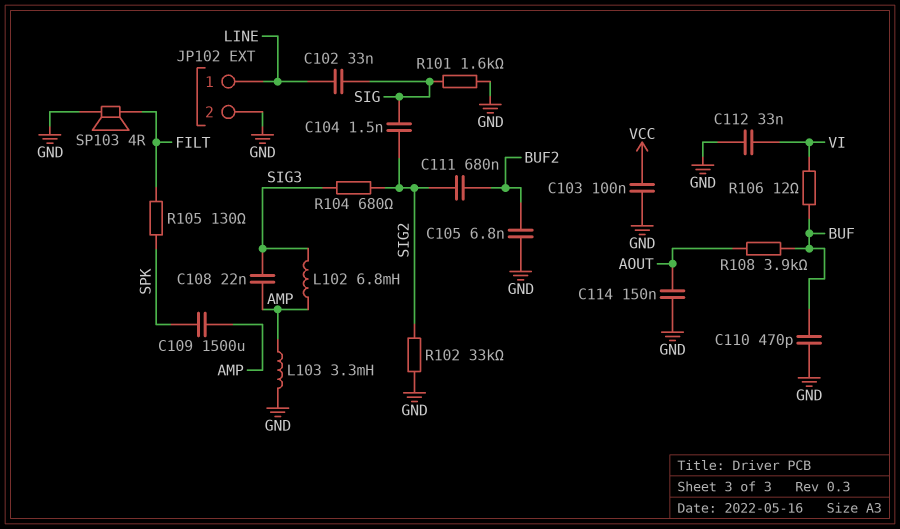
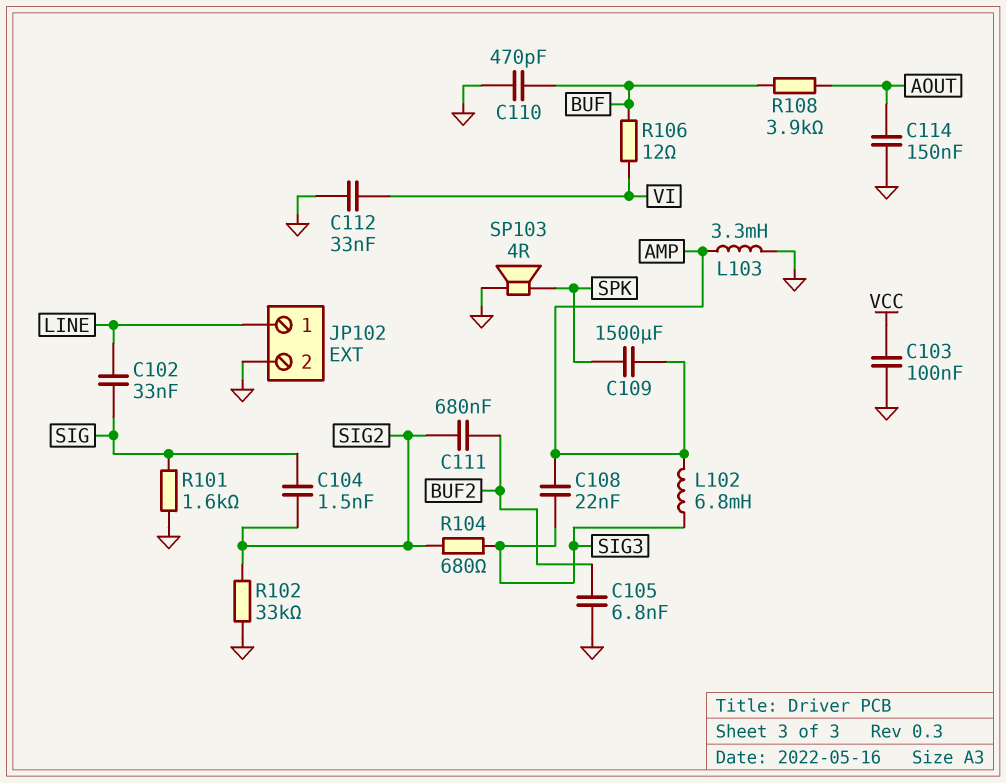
R105: 130 (FILT, SPK) -> none
SP103: speaker 4R (FILT, GND) -> speaker 4R (GND, SPK)

